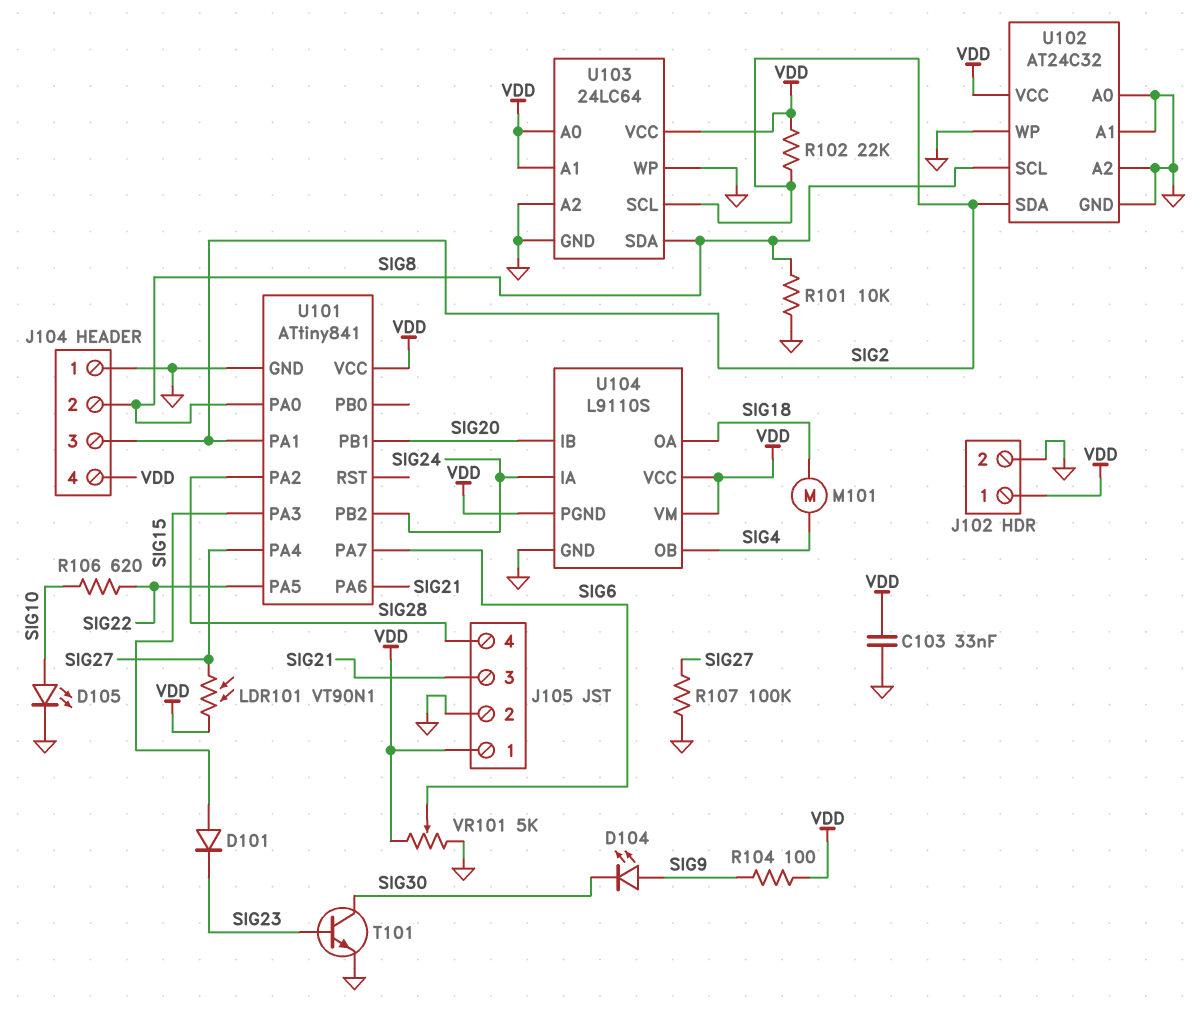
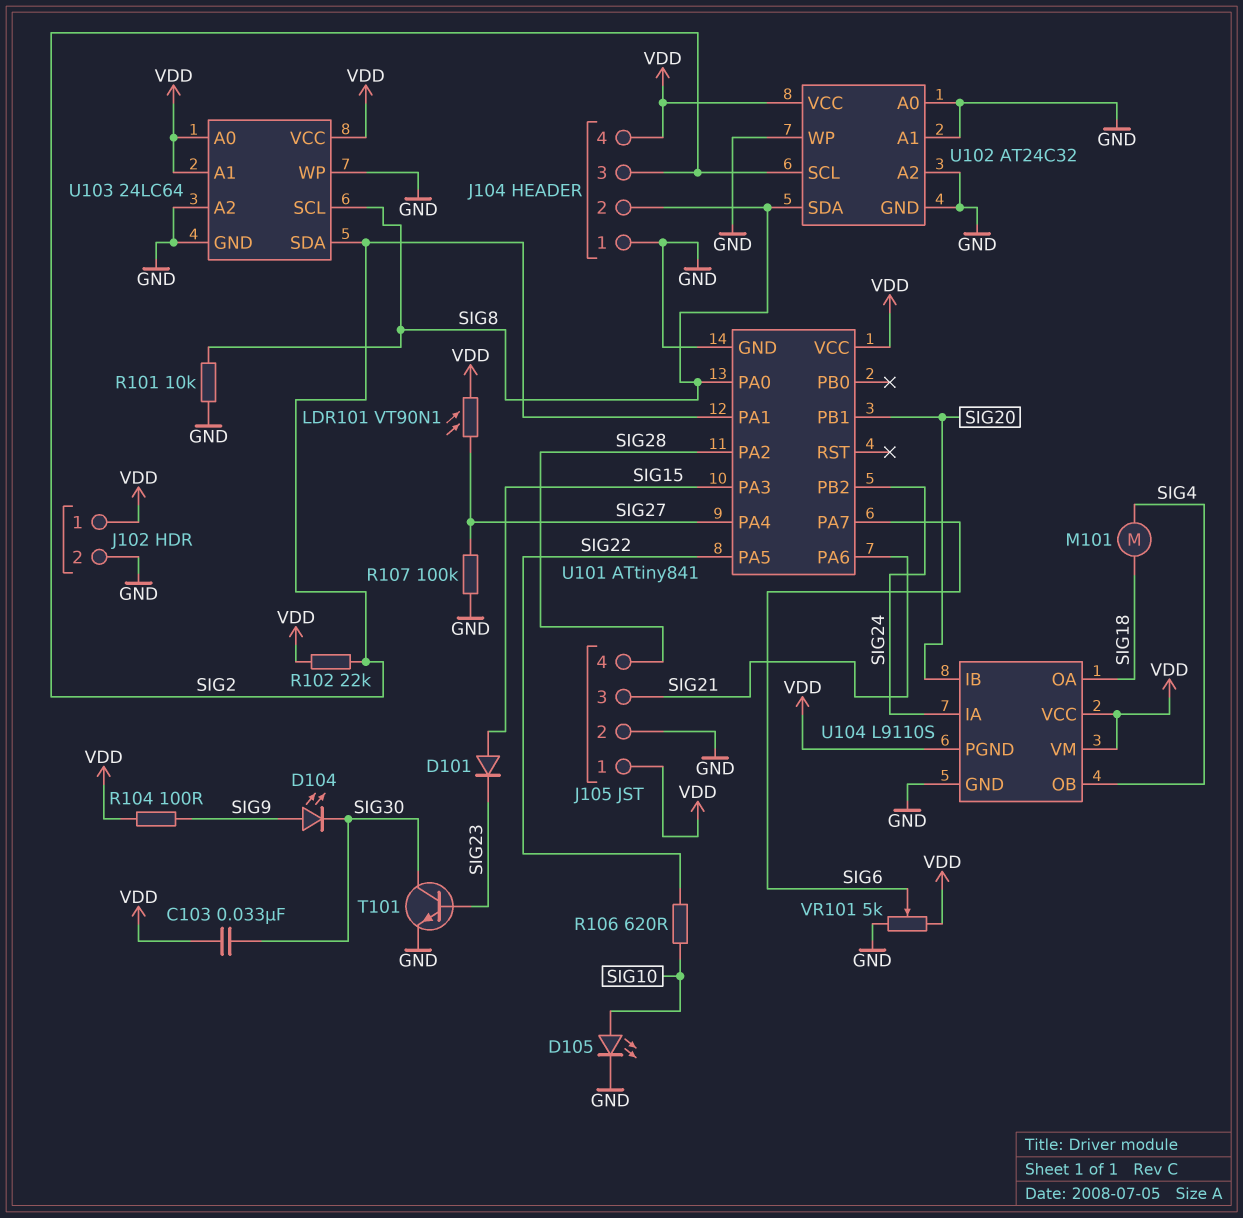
C103: 33nF (GND, VDD) -> 33nF (SIG30, VDD)
U102 pin SCL: SIG8 -> SIG2
U102 pin SDA: SIG2 -> SIG8
U103 pin SCL: SIG2 -> SIG8
U103 pin SDA: SIG8 -> SIG2

